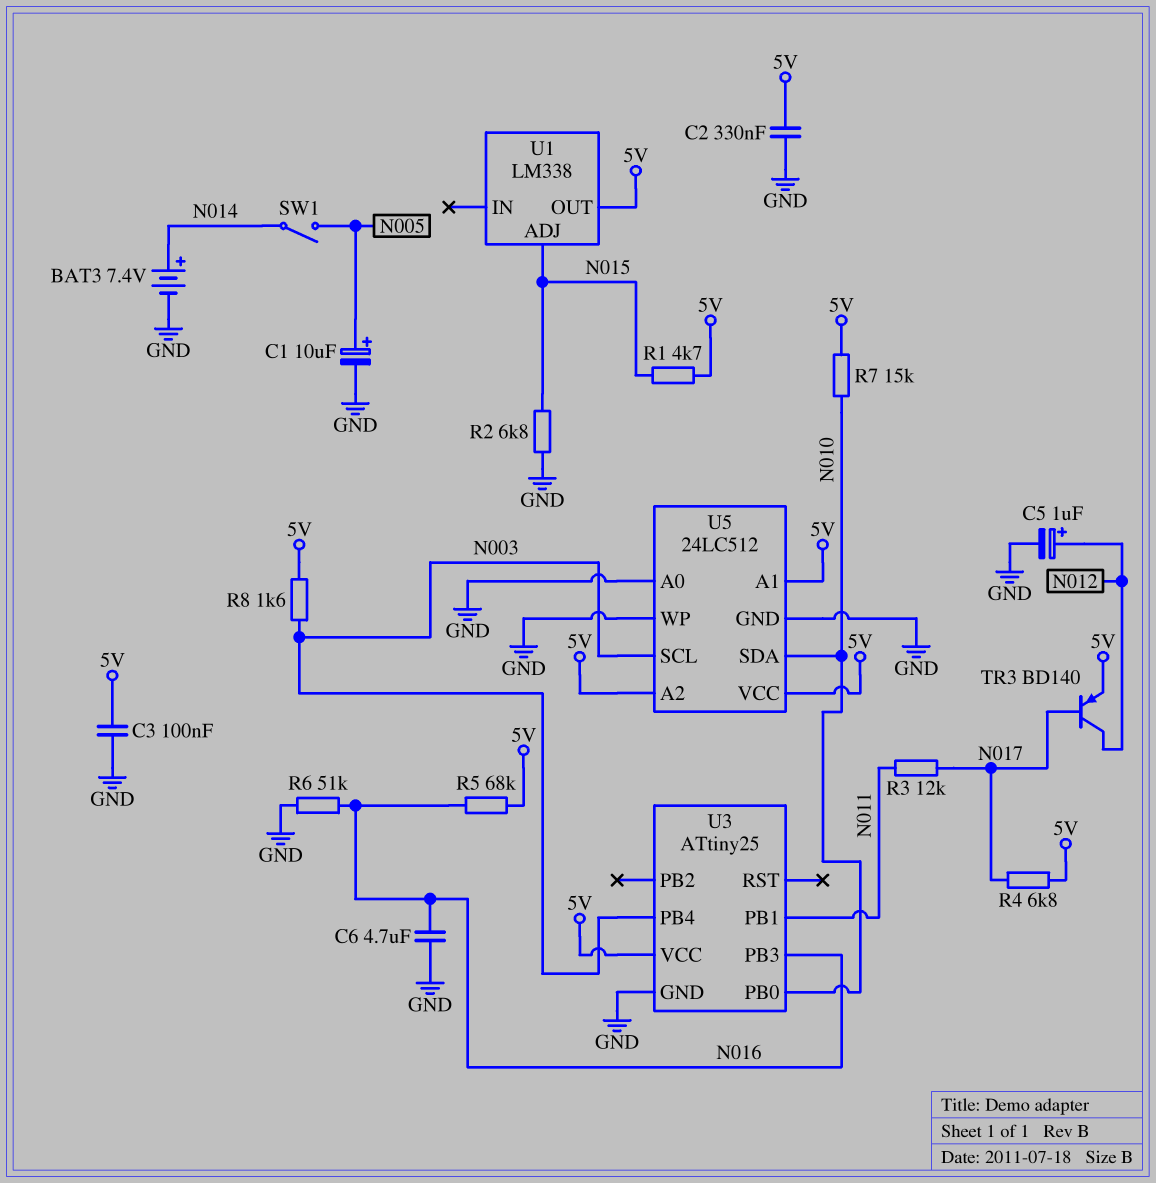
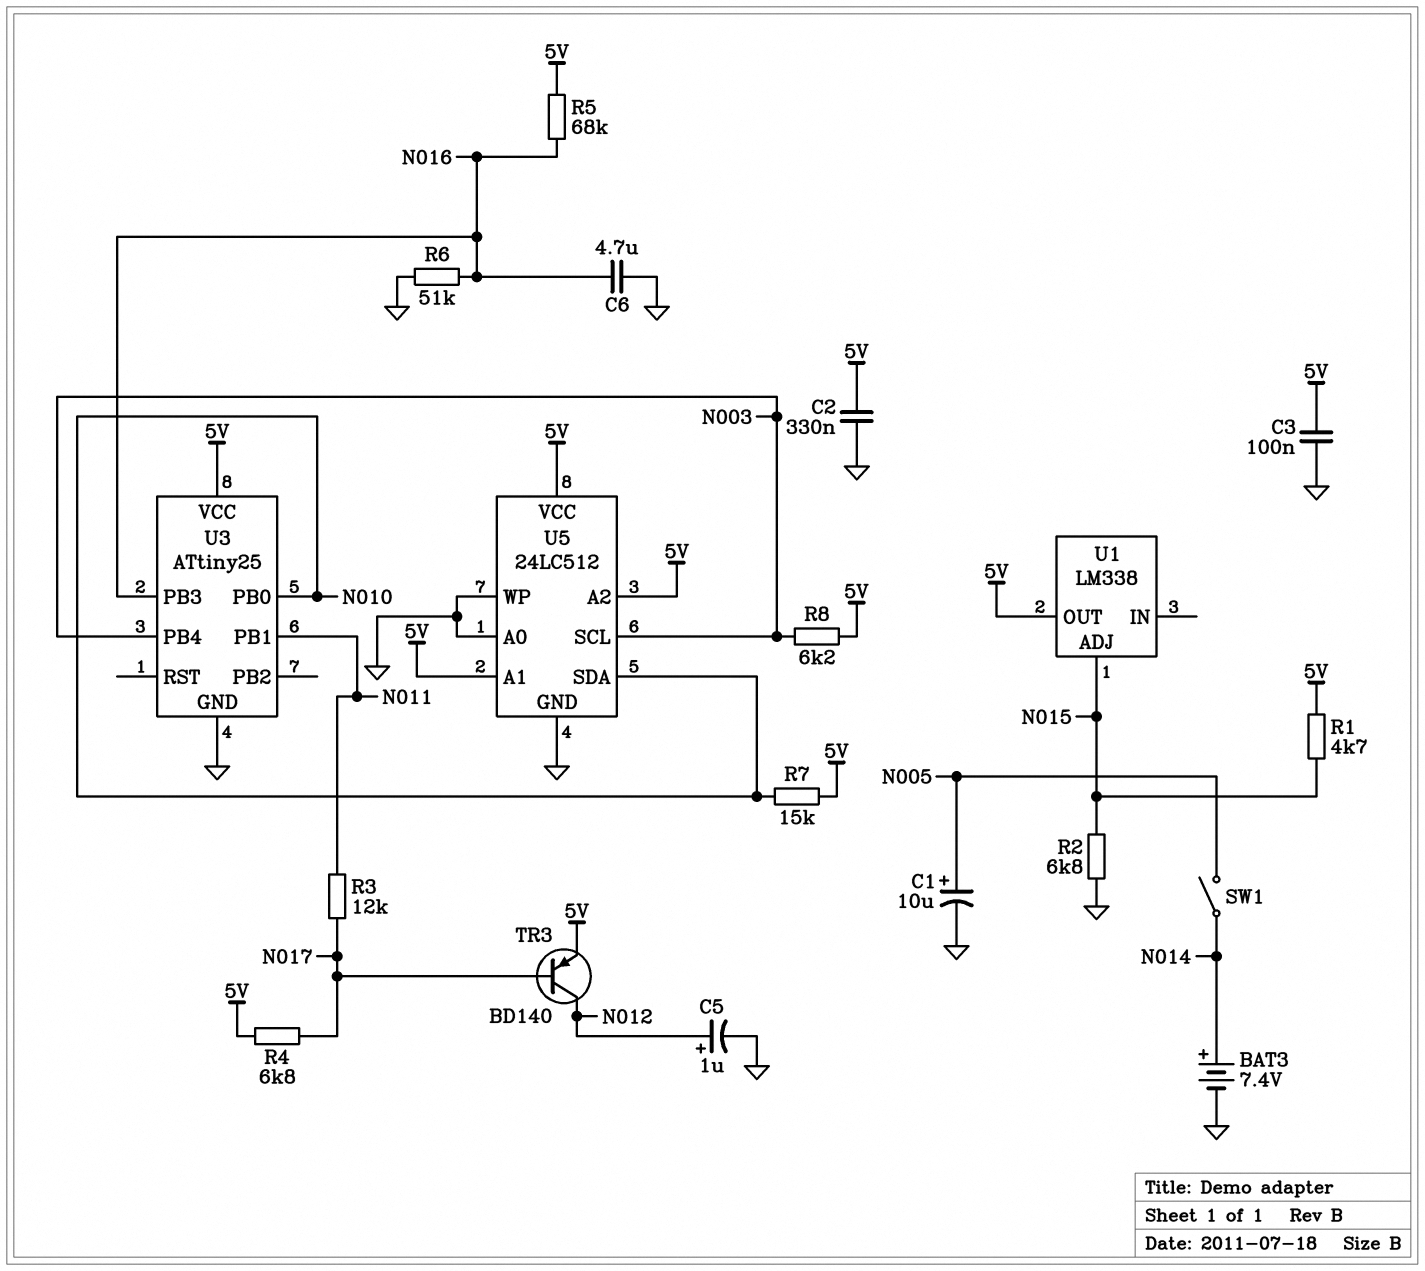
R8: 1.6k (5V, N003) -> 6.2k (5V, N003)

